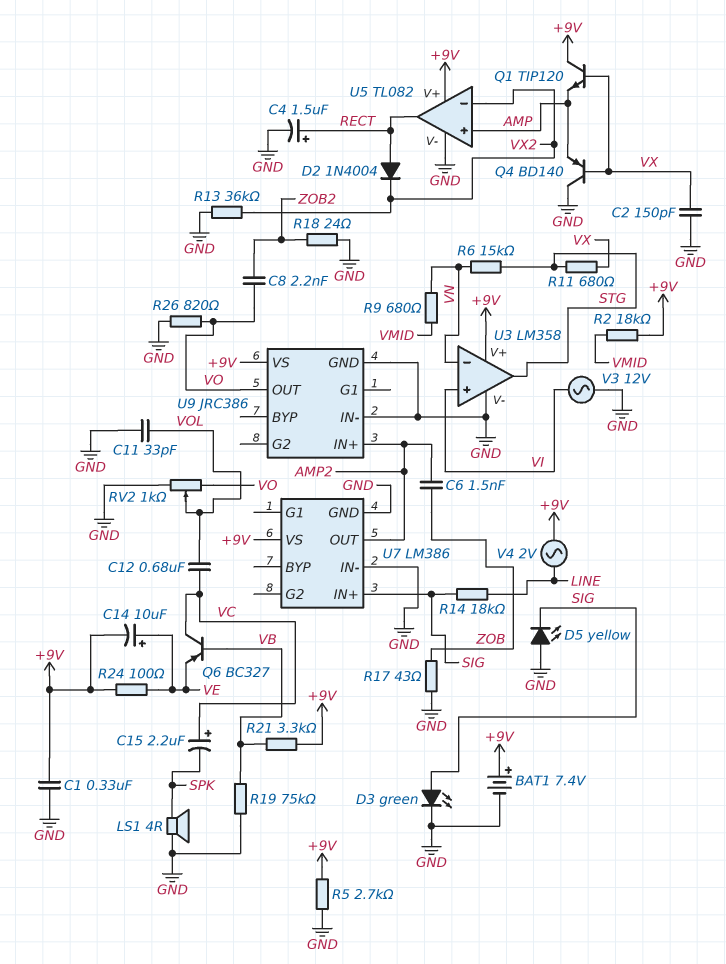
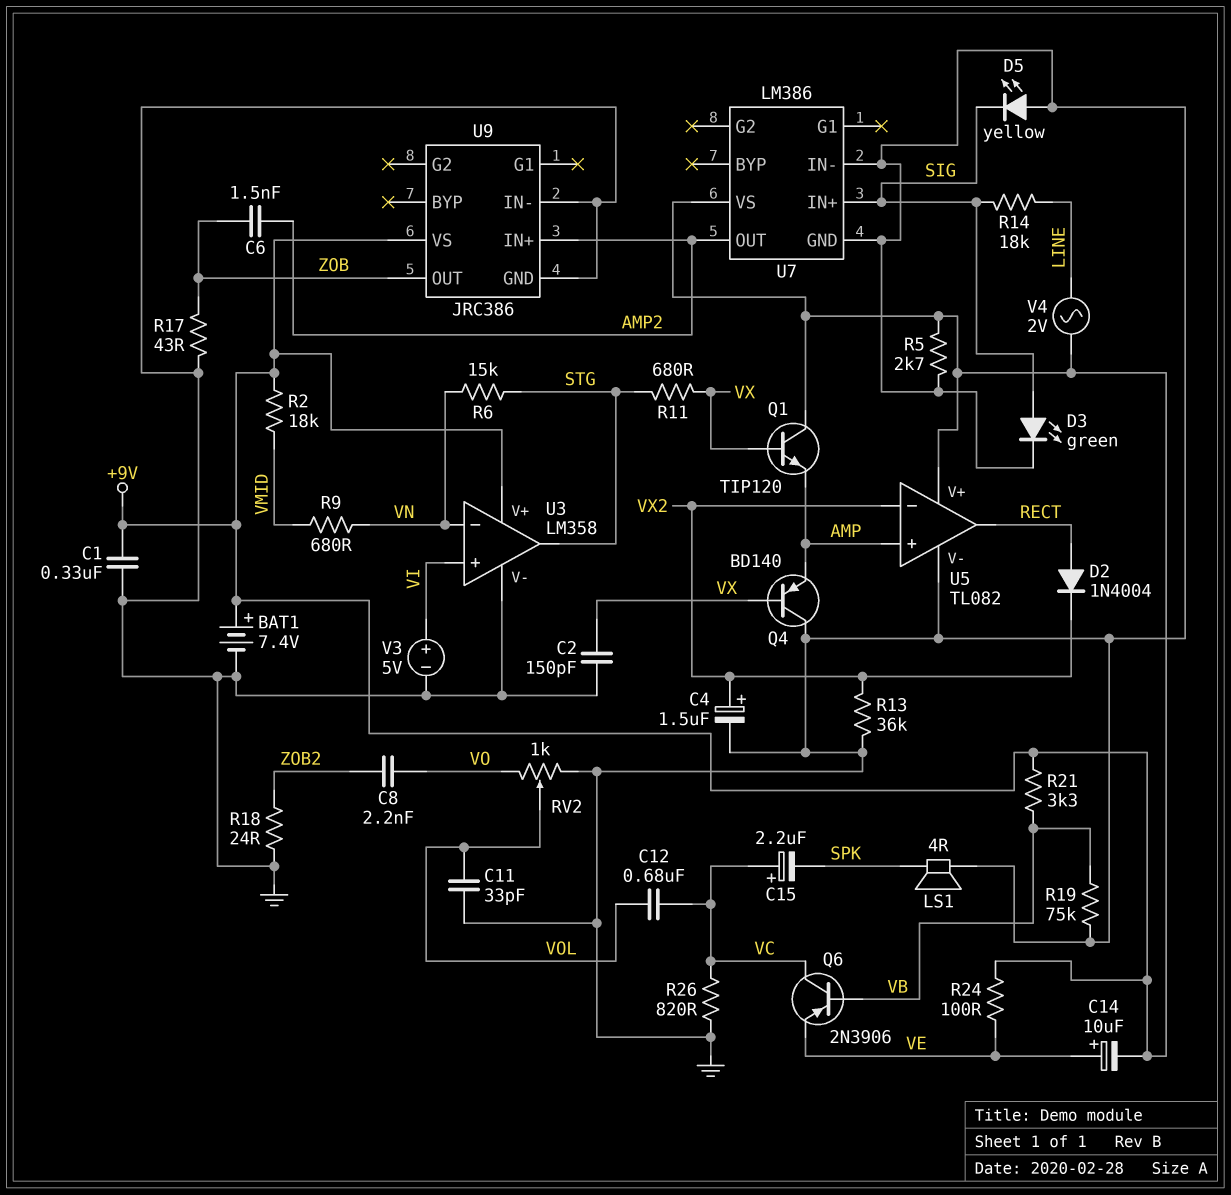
C4: 1.5uF (plus RECT, minus GND) -> 1.5uF (plus VX2, minus GND)
Q6: PNP BC327 (B VB, C VC, E VE) -> PNP 2N3906 (B VB, C VC, E VE)
R26: 820 (GND, VO) -> 820 (GND, VC)
U9 pin OUT: VO -> ZOB
V3: AC 12V (GND, VI) -> 5V (plus VI, minus GND)

